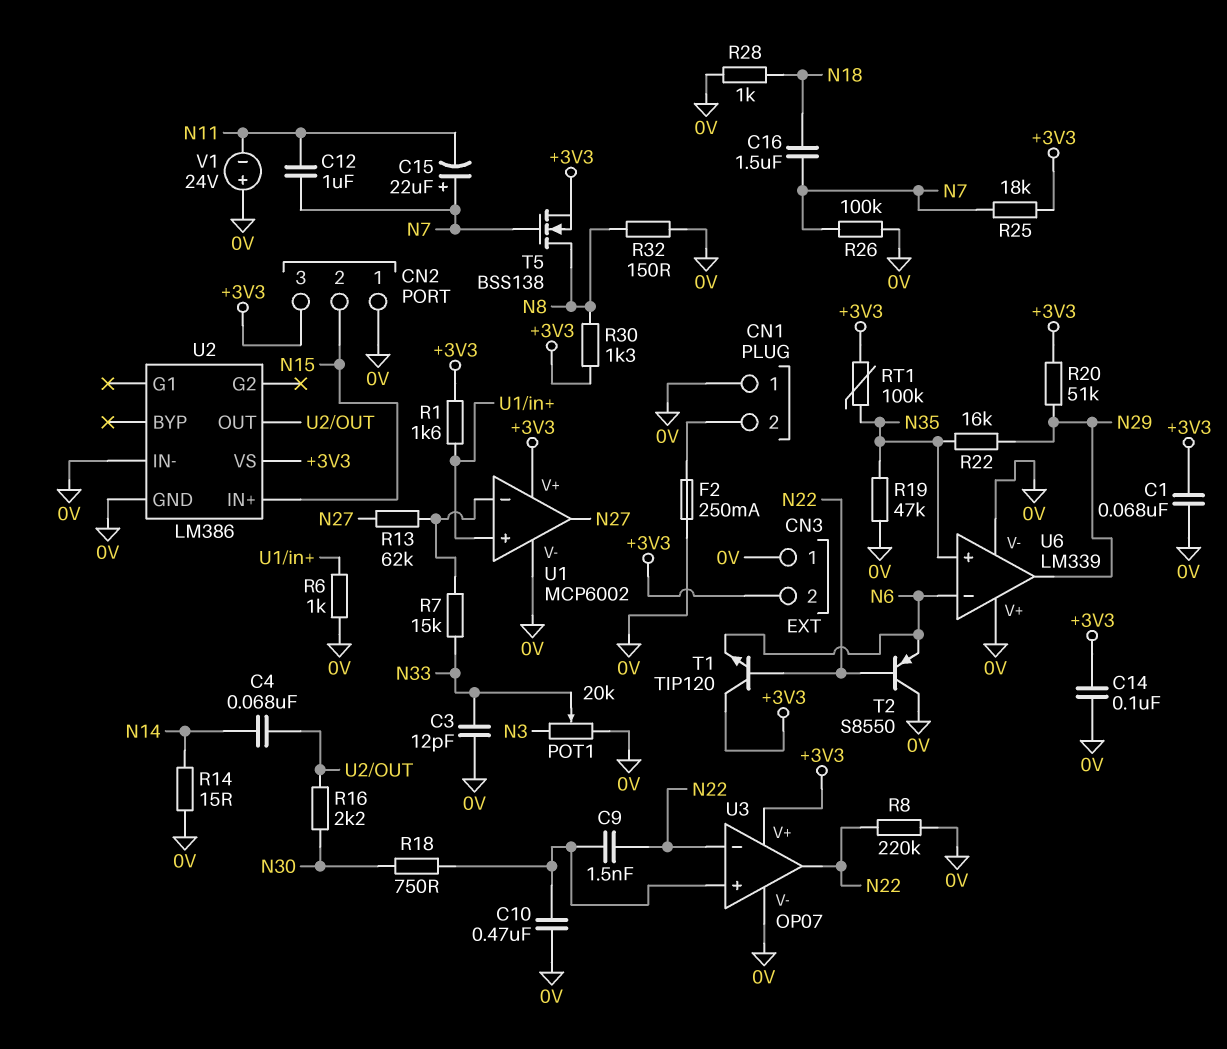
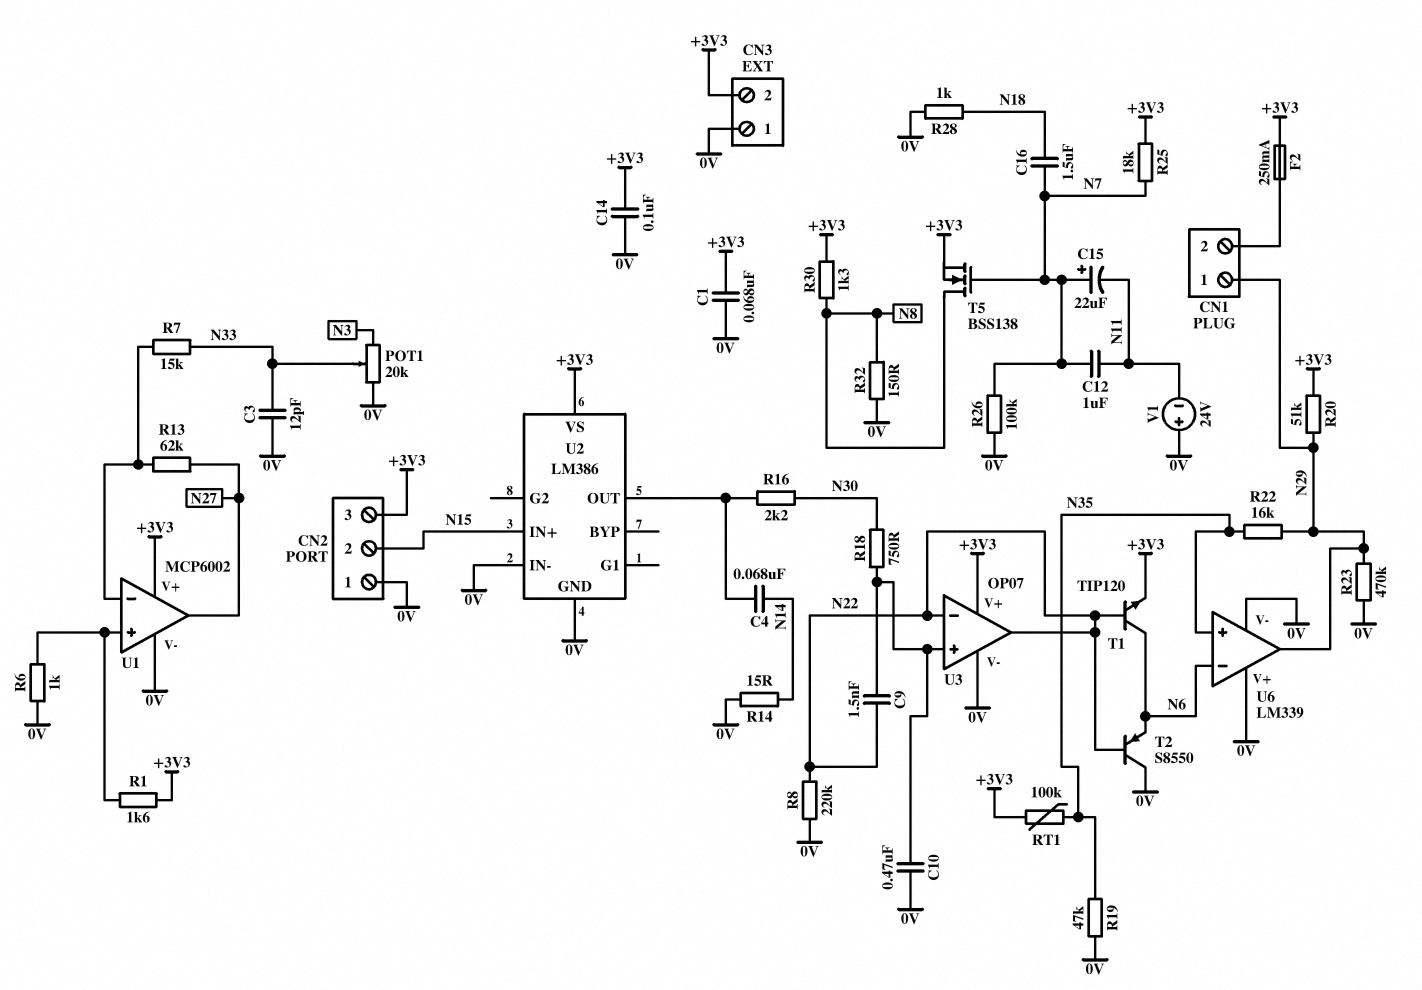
CN1 pin 1: 0V -> N29
F2: 250mA (0V, CN1/2) -> 250mA (+3V3, CN1/2)
R23: none -> 470k (0V, N29)
T1: NPN TIP120 (B N22, C +3V3, E N6) -> NPN TIP120 (B N22, C N6, E +3V3)

